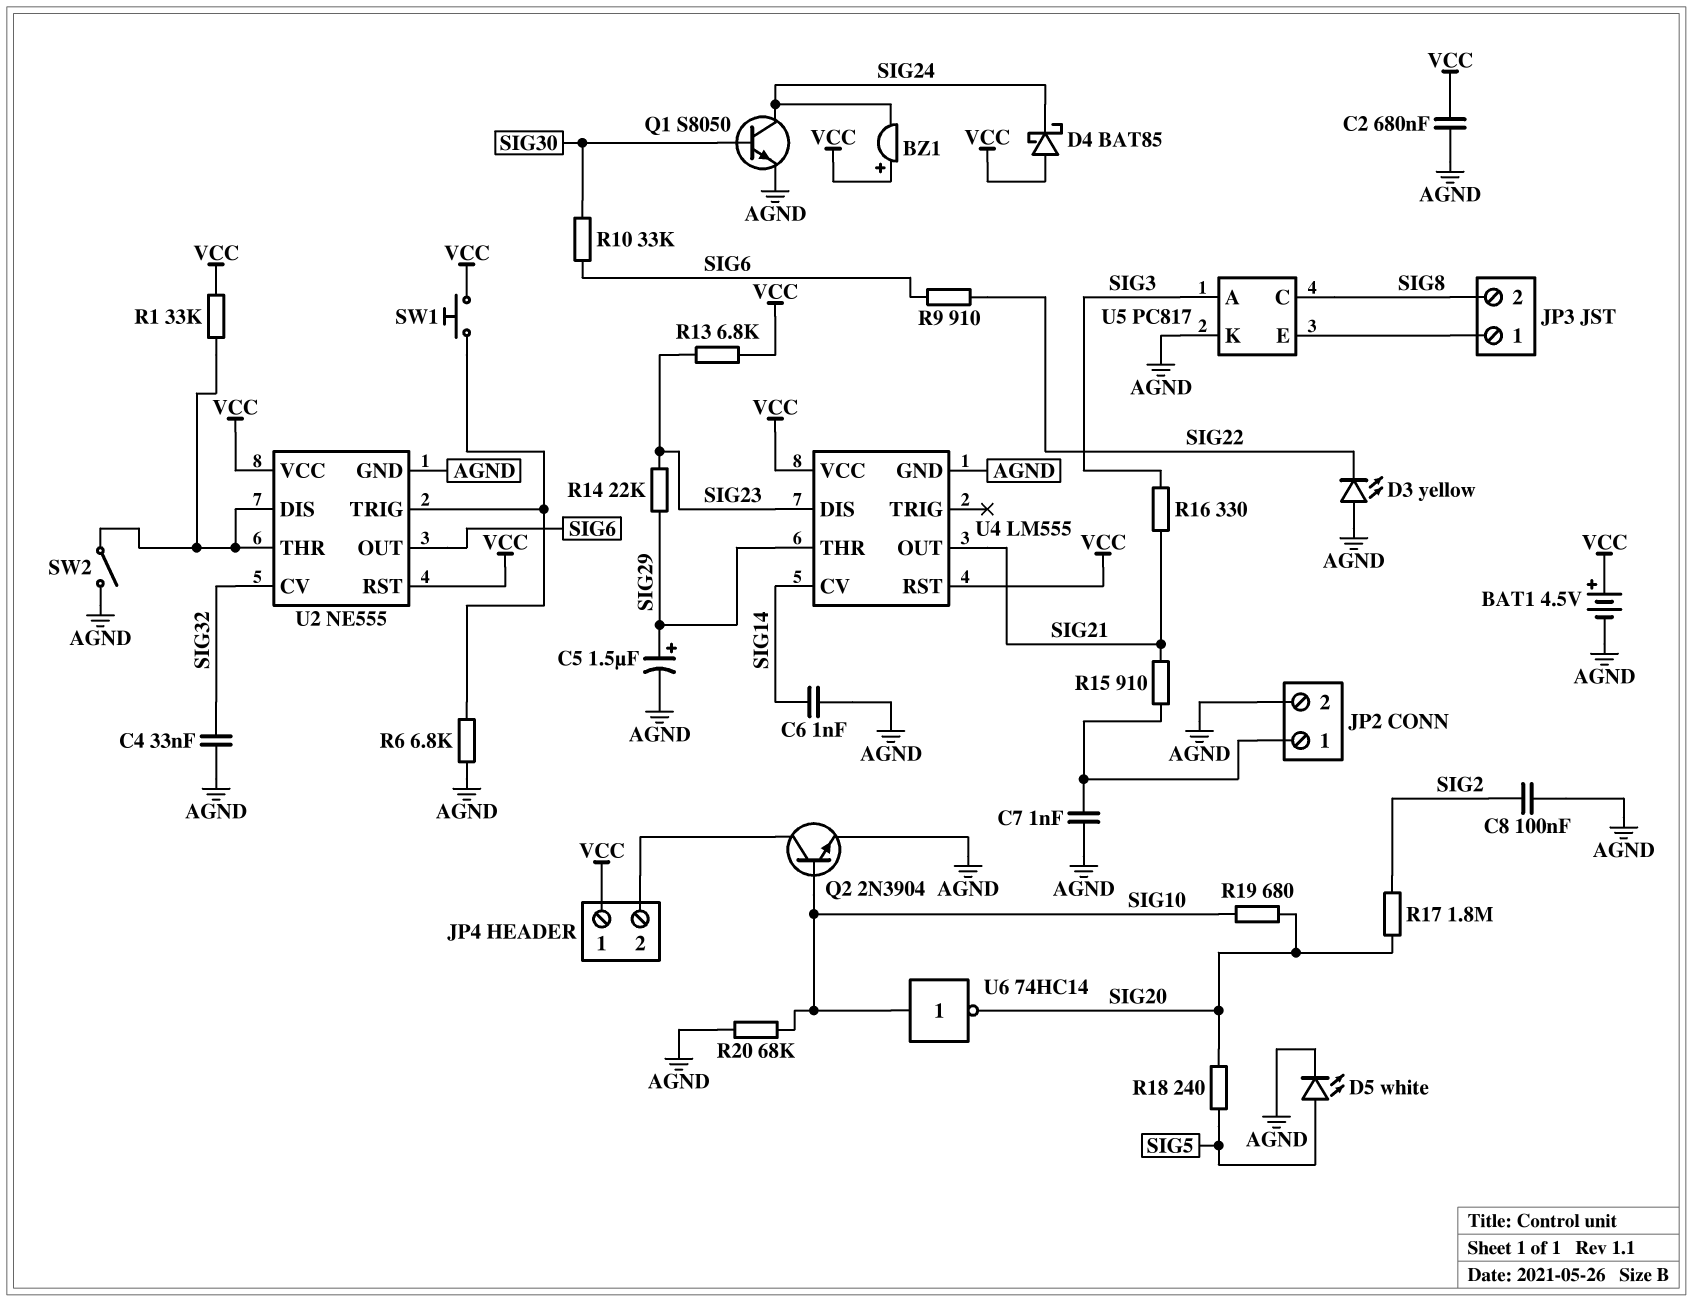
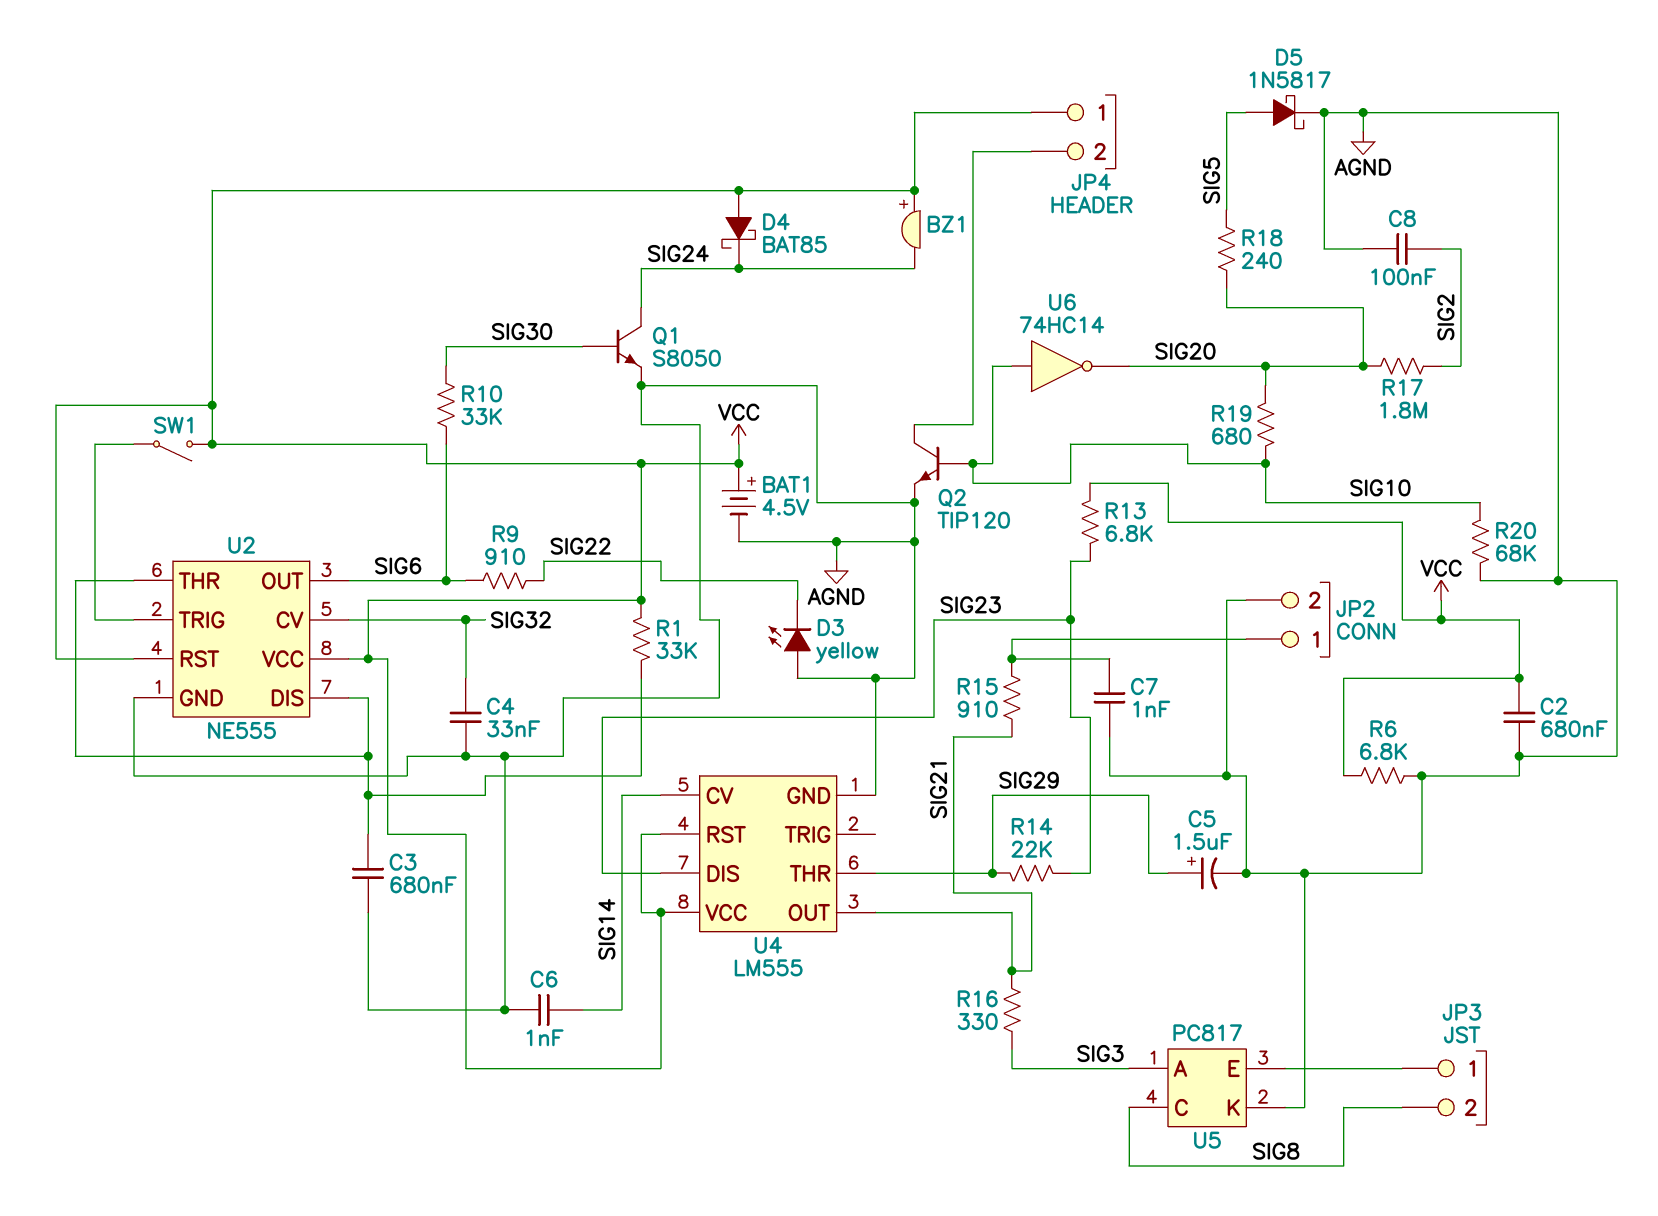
C3: none -> 680nF (AGND, U2/DIS)
D5: LED white (A SIG5, K AGND) -> schottky 1N5817 (A SIG5, K AGND)
Q2: NPN 2N3904 (B SIG10, C JP4/2, E AGND) -> NPN TIP120 (B SIG10, C JP4/2, E AGND)
R6: 6.8k (AGND, U2/TRIG) -> 6.8k (AGND, VCC)
SW1: button (U2/TRIG, VCC) -> switch (U2/TRIG, VCC)
SW2: switch (AGND, U2/DIS) -> none

